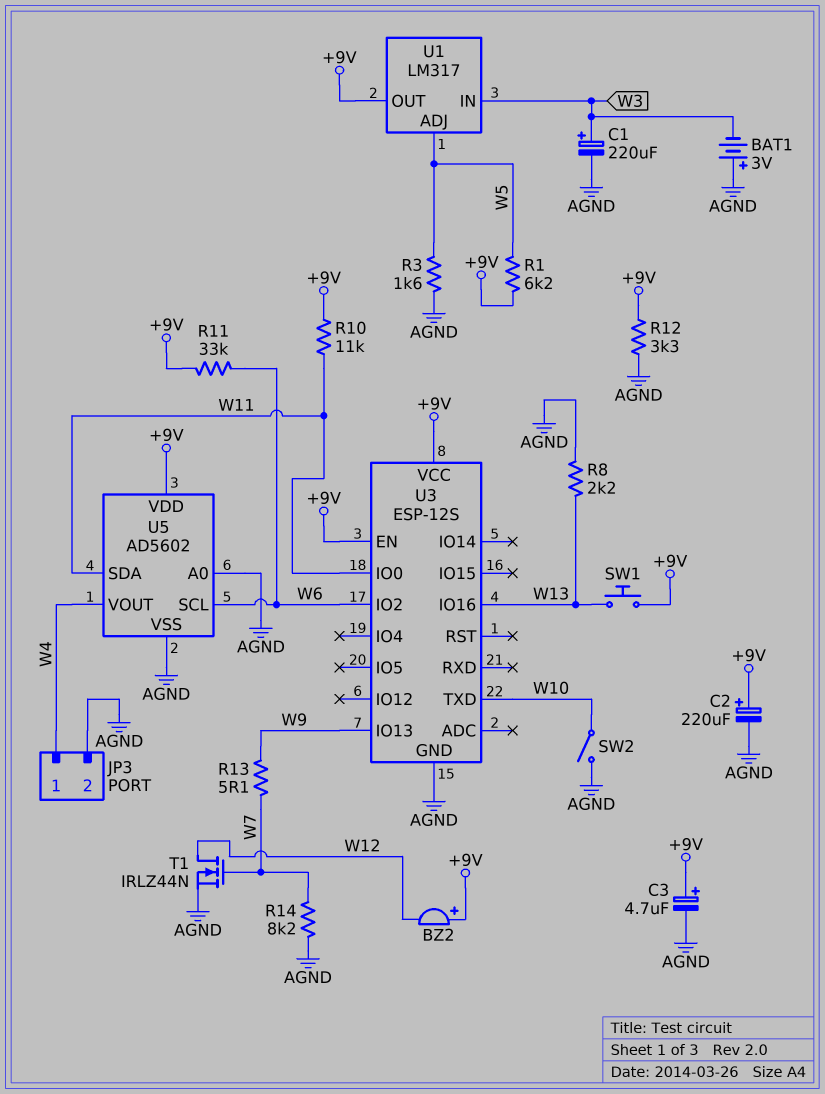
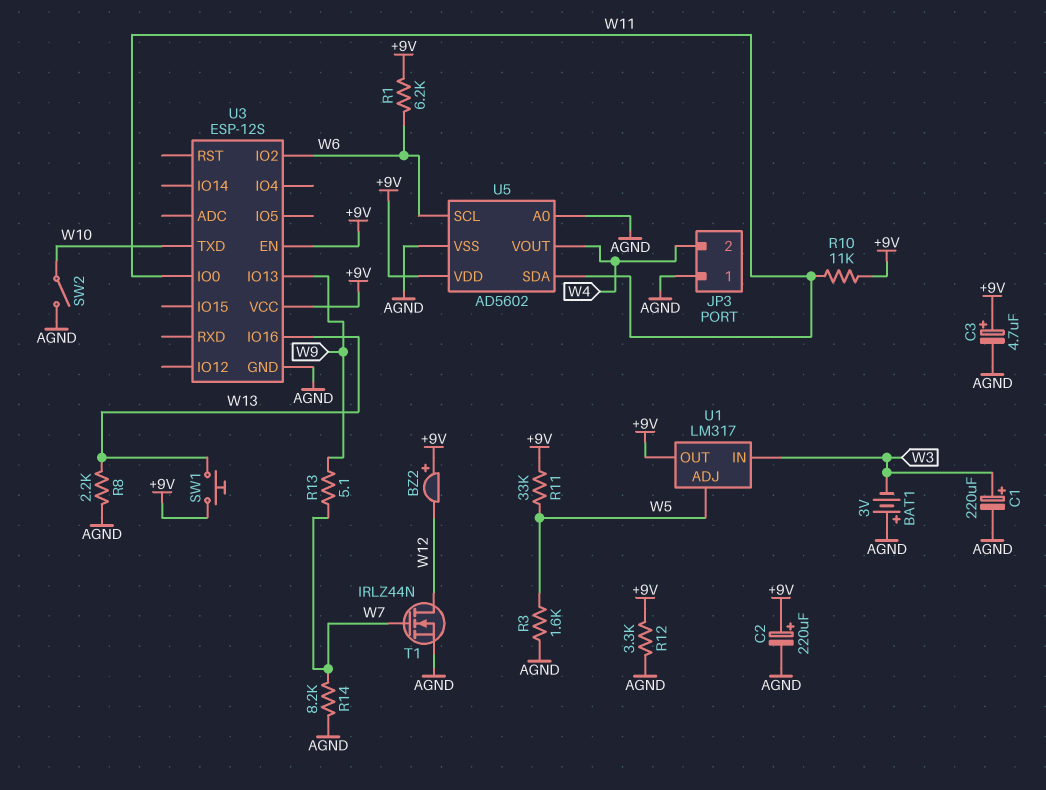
JP3 pin 1: W4 -> AGND
JP3 pin 2: AGND -> W4
R1: 6.2k (+9V, W5) -> 6.2k (+9V, W6)
R11: 33k (+9V, W6) -> 33k (+9V, W5)

